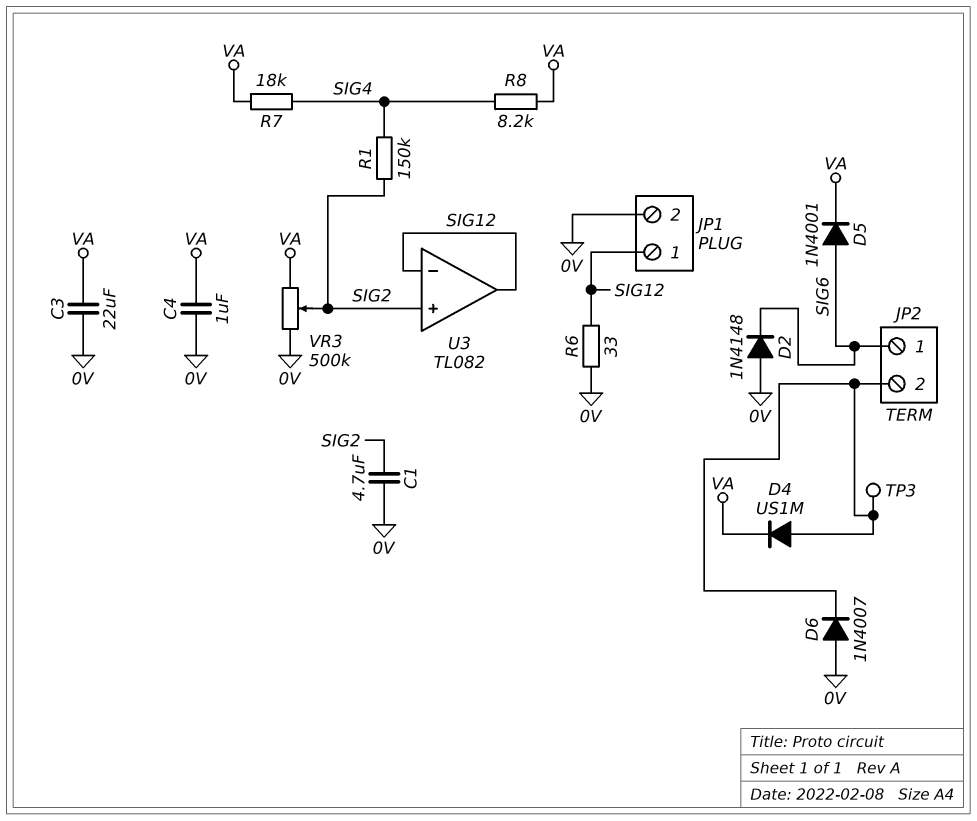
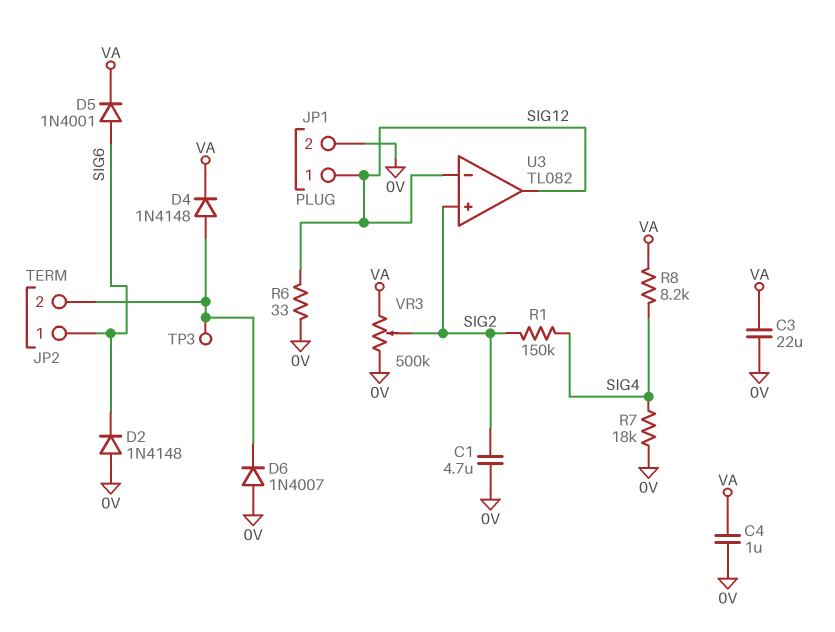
D4: diode US1M (A JP2/2, K VA) -> diode 1N4148 (A JP2/2, K VA)
R7: 18k (SIG4, VA) -> 18k (0V, SIG4)

